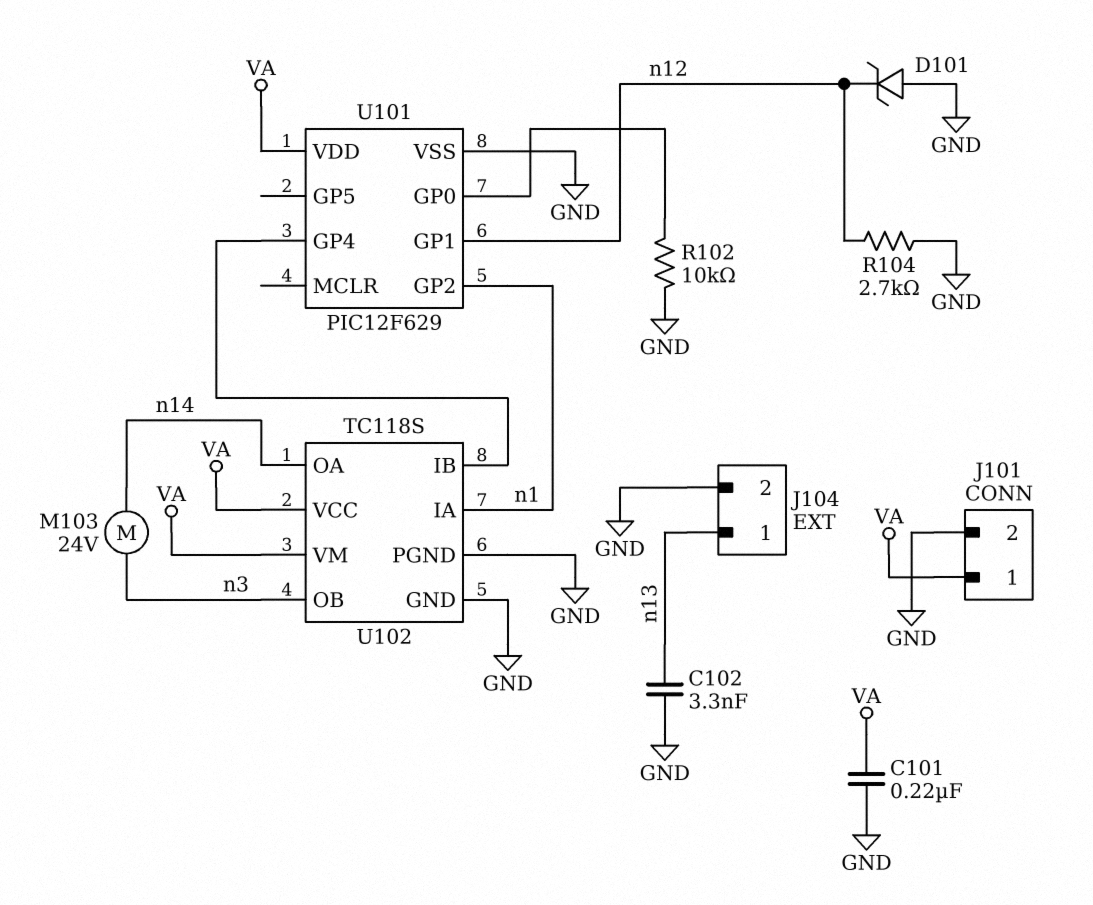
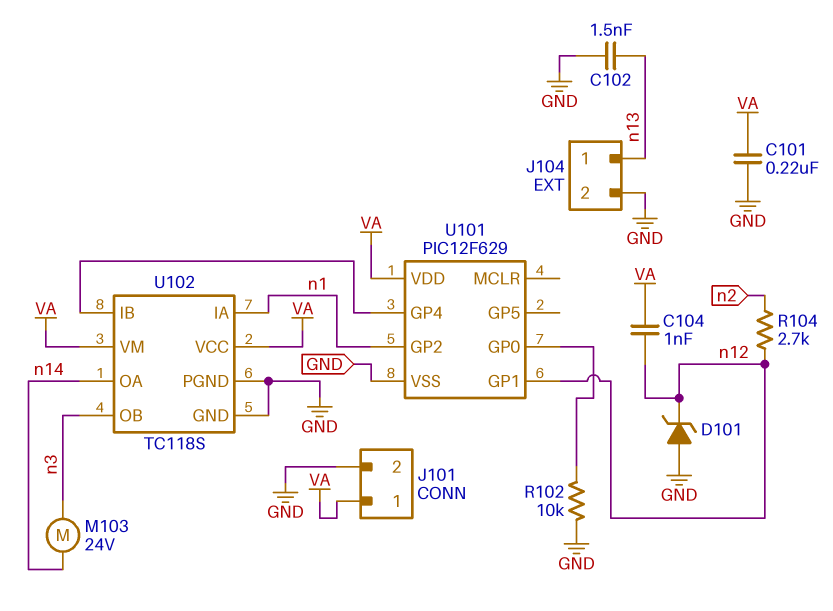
C102: 3.3nF (GND, n13) -> 1.5nF (GND, n13)
C104: none -> 1nF (VA, n12)
R104: 2.7k (GND, n12) -> 2.7k (n2, n12)

